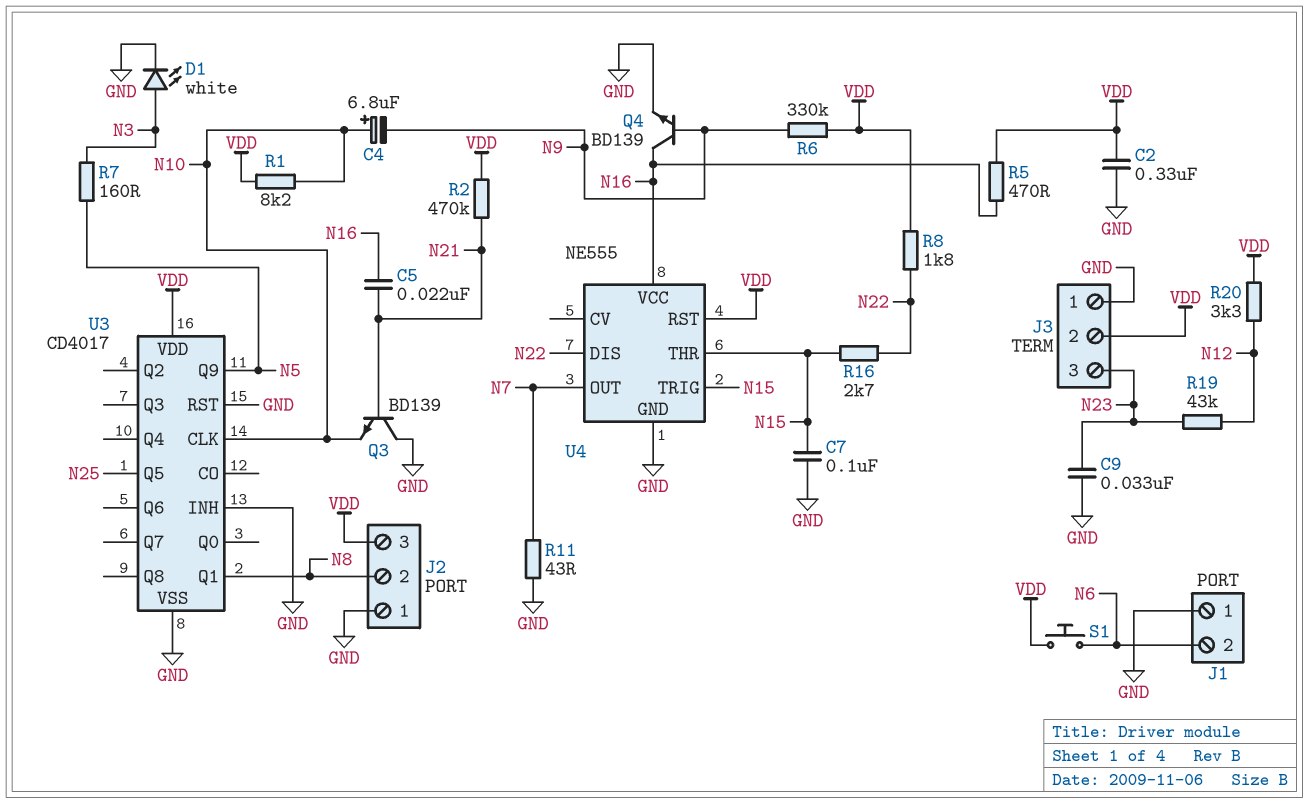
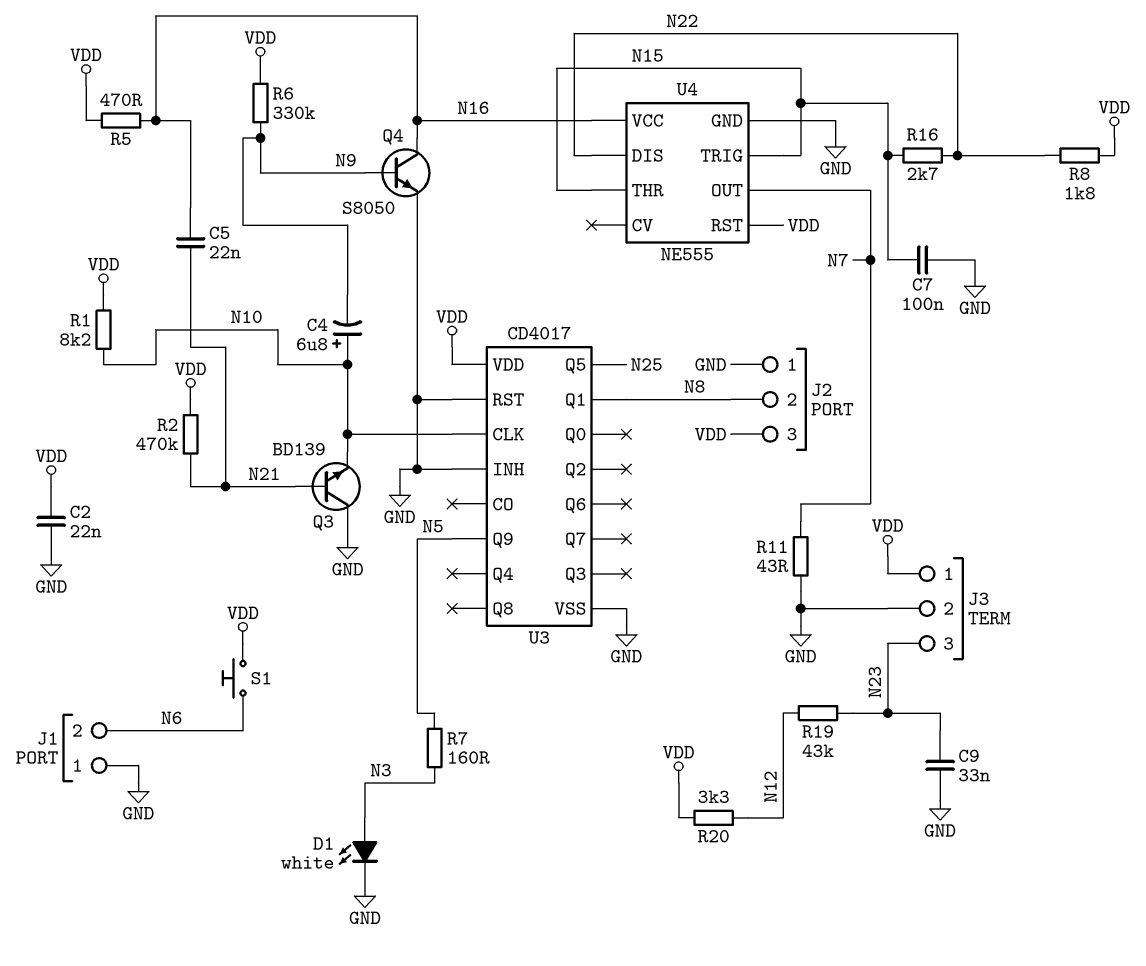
C2: 330nF (GND, VDD) -> 22nF (GND, VDD)
J3 pin 1: GND -> VDD
J3 pin 2: VDD -> GND
Q4: NPN BD139 (B N9, C N16, E GND) -> NPN S8050 (B N9, C N16, E GND)

